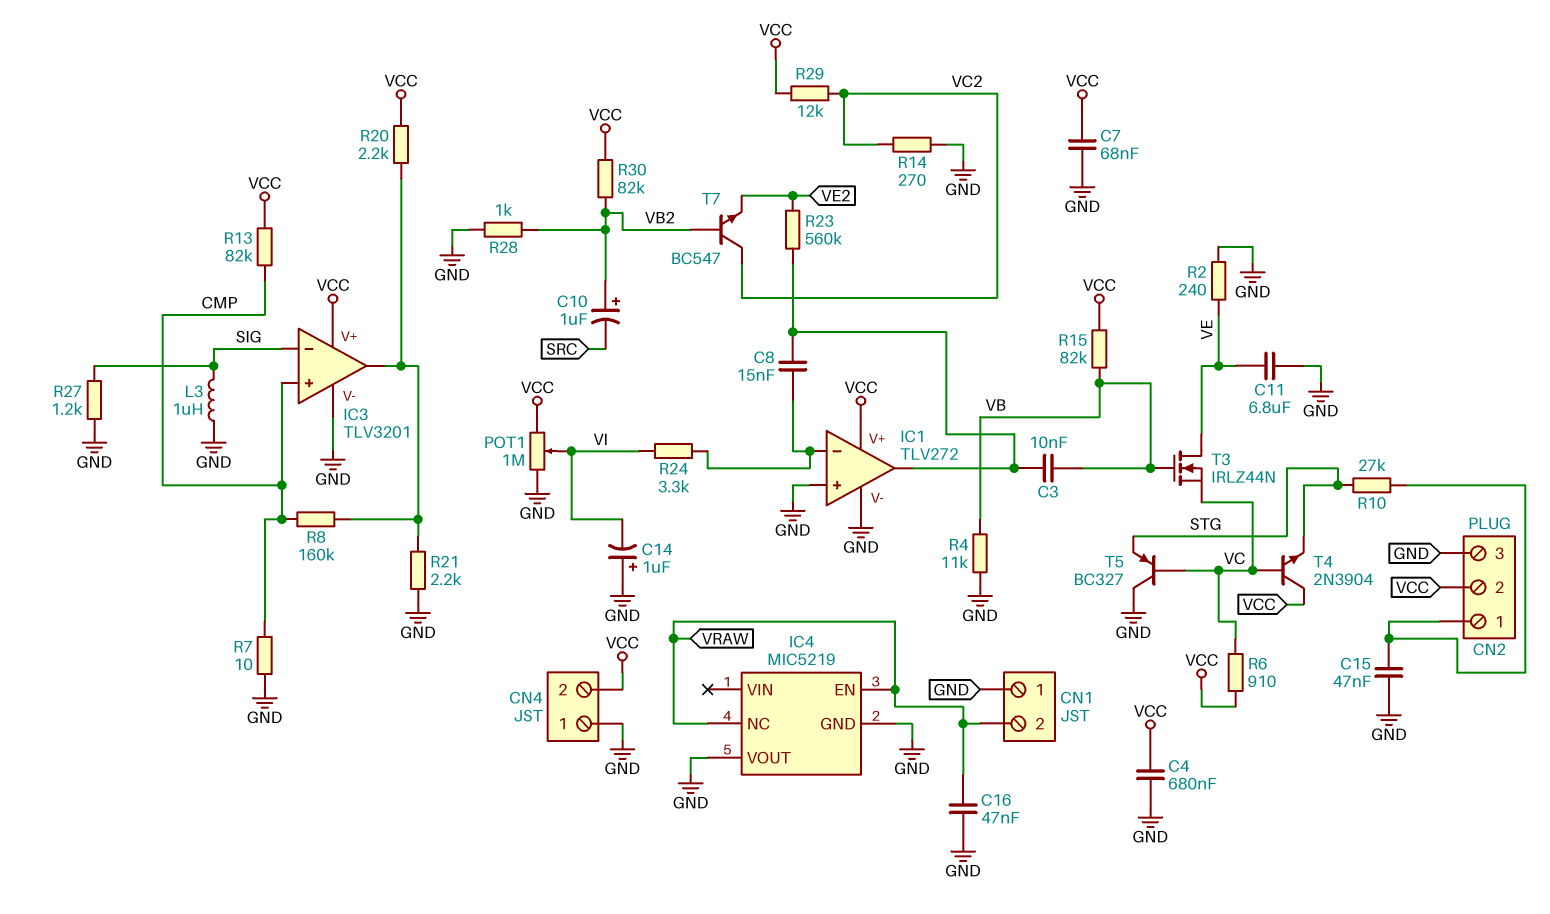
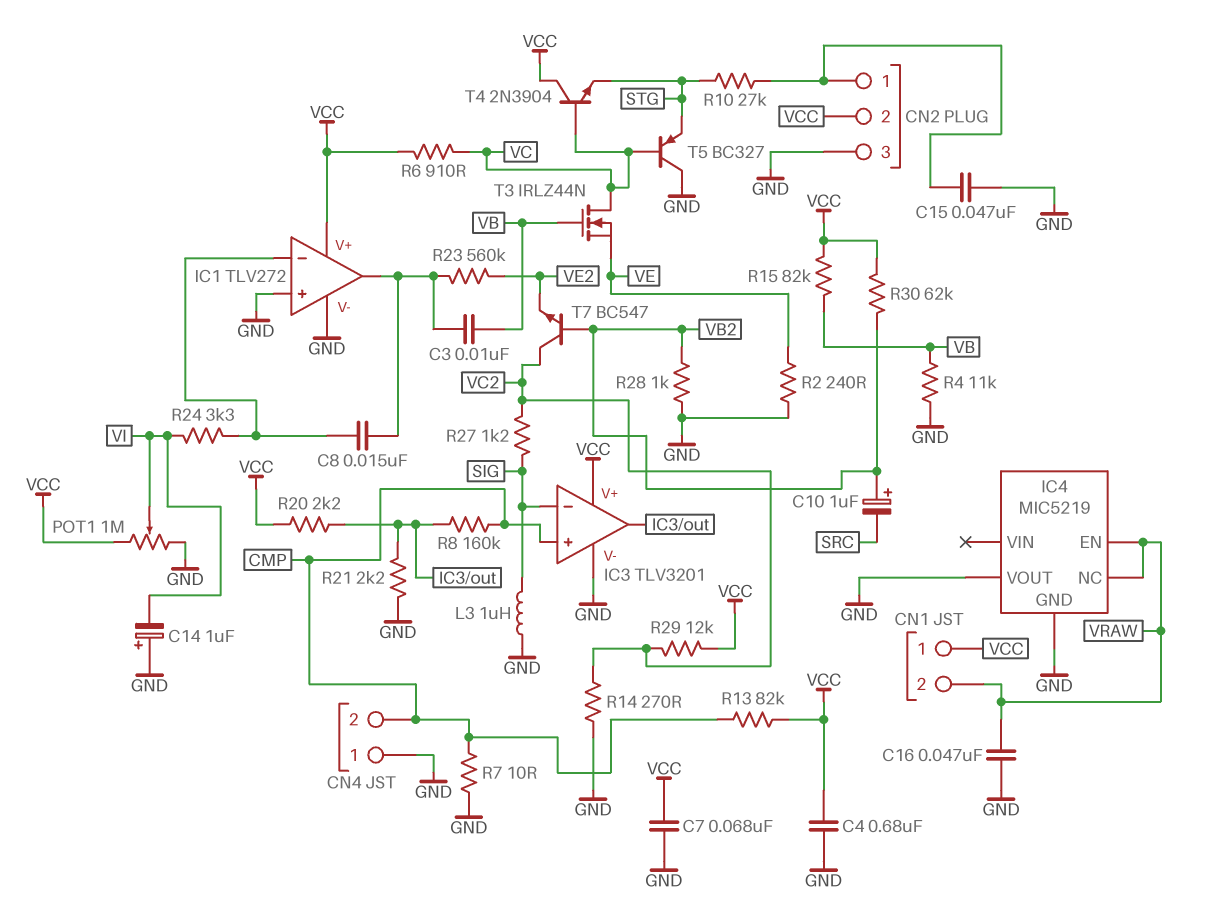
C11: 6.8uF (GND, VE) -> none
CN1 pin 1: GND -> VCC
CN4 pin 2: VCC -> CMP
R27: 1.2k (GND, SIG) -> 1.2k (SIG, VC2)
R30: 82k (VB2, VCC) -> 62k (VB2, VCC)
T3: NMOS IRLZ44N (G VB, D VE, S VC) -> NMOS IRLZ44N (G VB, D VC, S VE)

